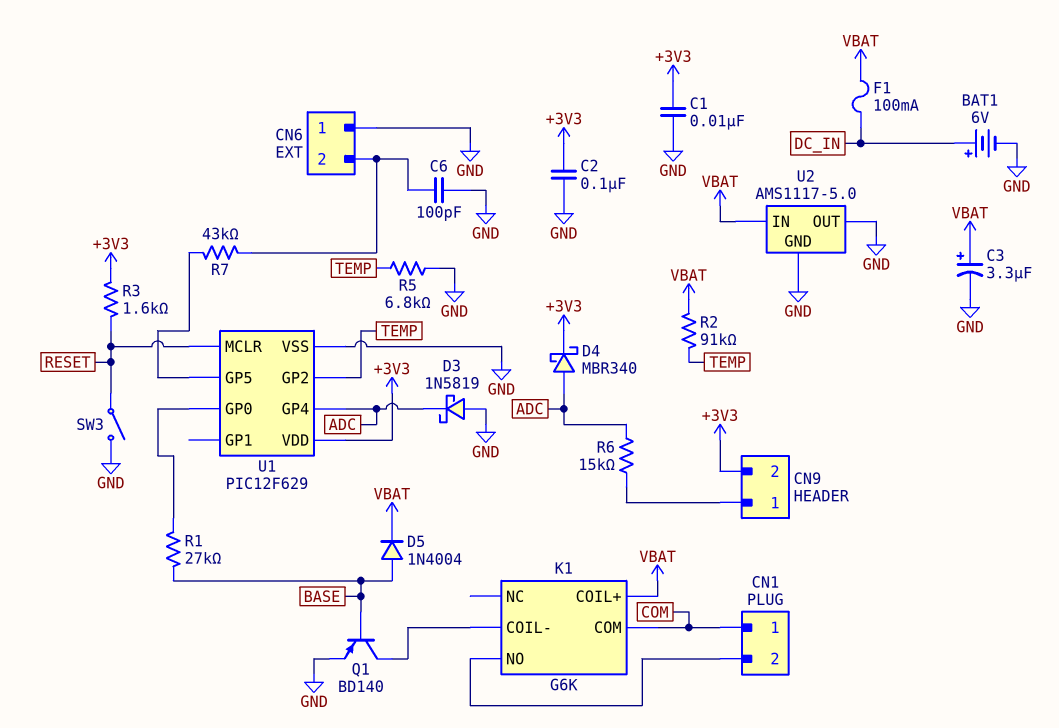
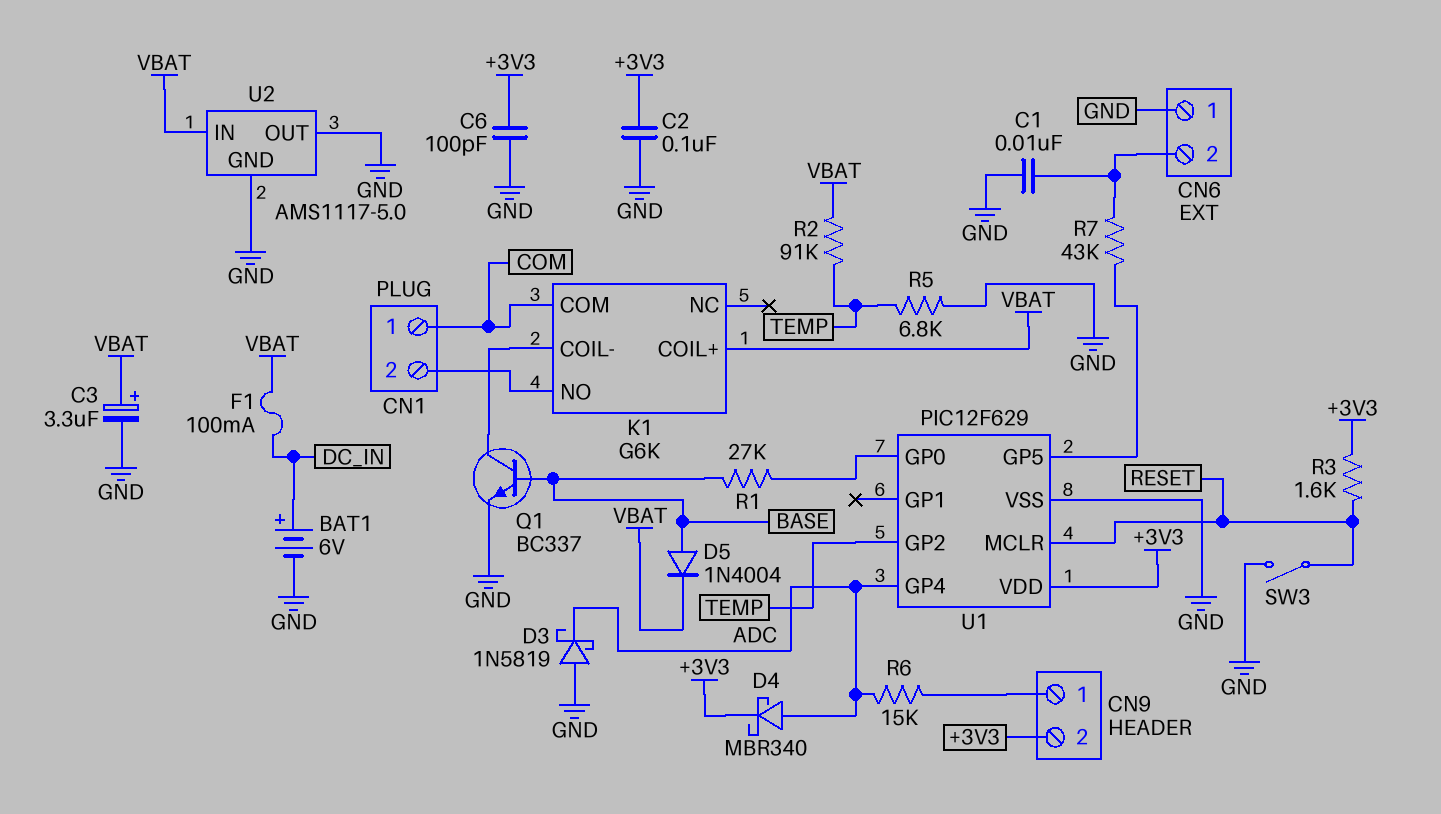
C1: 10nF (+3V3, GND) -> 10nF (CN6/2, GND)
C6: 100pF (CN6/2, GND) -> 100pF (+3V3, GND)
Q1: PNP BD140 (B BASE, C K1/COIL-, E GND) -> NPN BC337 (B BASE, C K1/COIL-, E GND)

